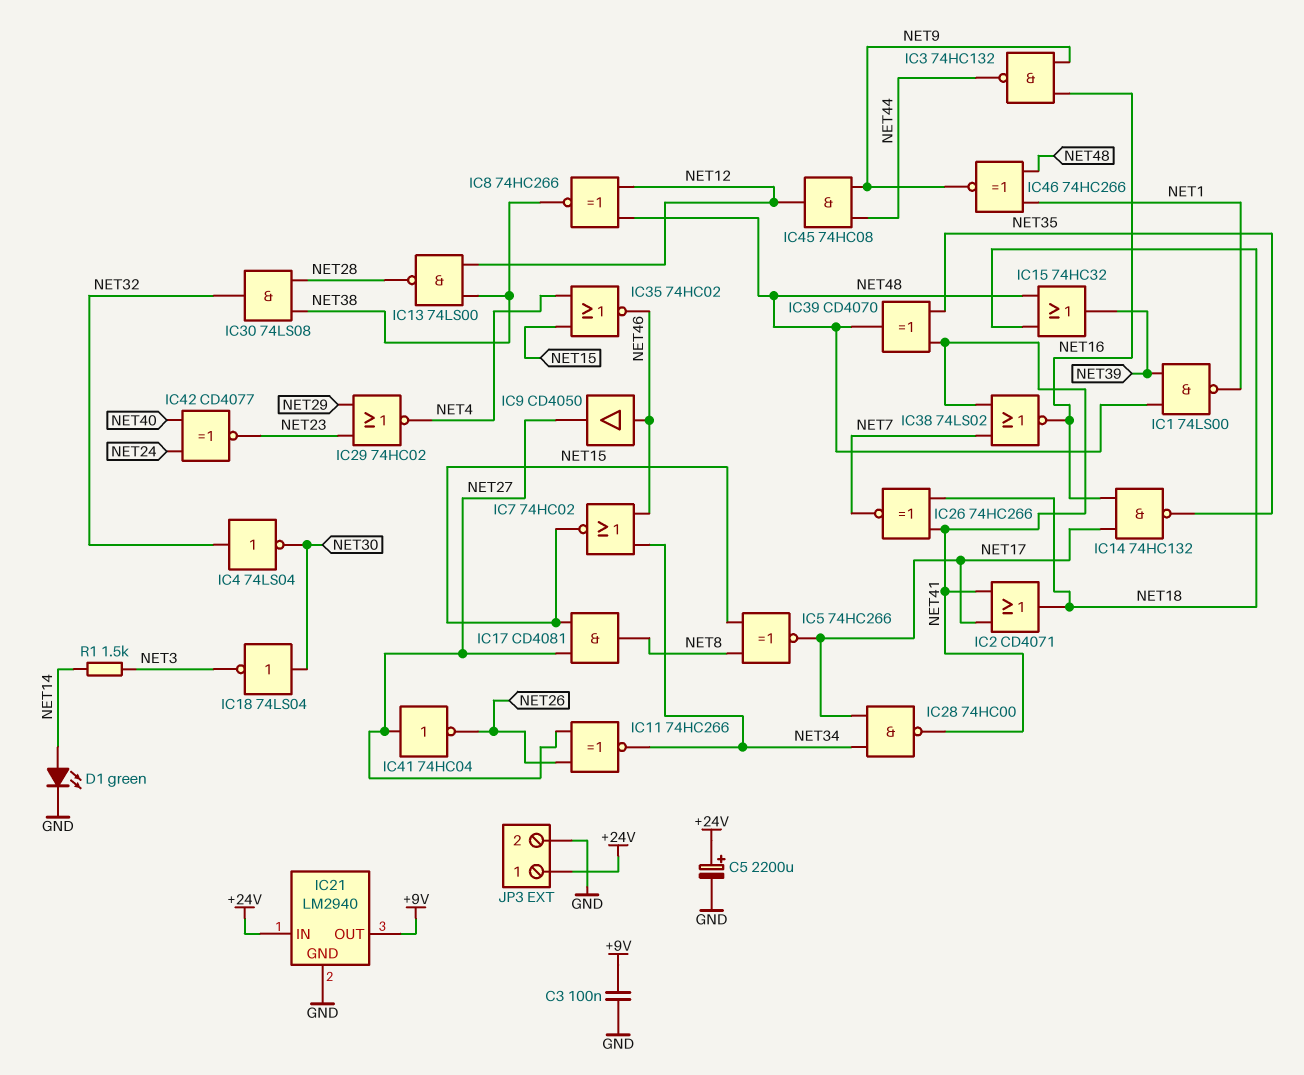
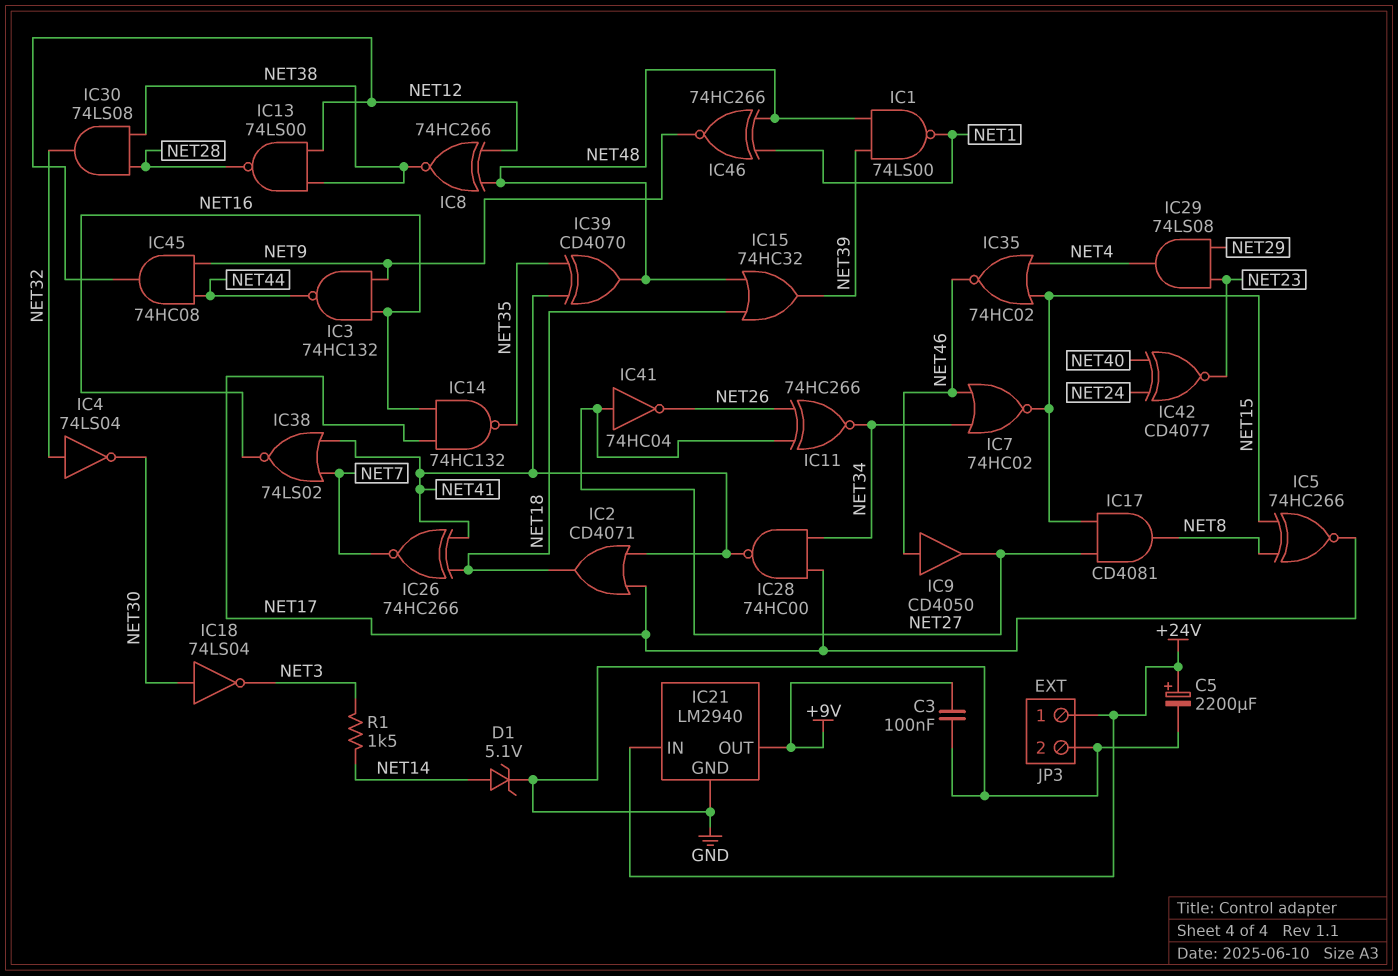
D1: LED green (A NET14, K GND) -> zener 5.1V (A NET14, K GND)
IC29: NOR 74HC02 (in NET23, in NET29, out NET4) -> AND 74LS08 (in NET23, in NET29, out NET4)

